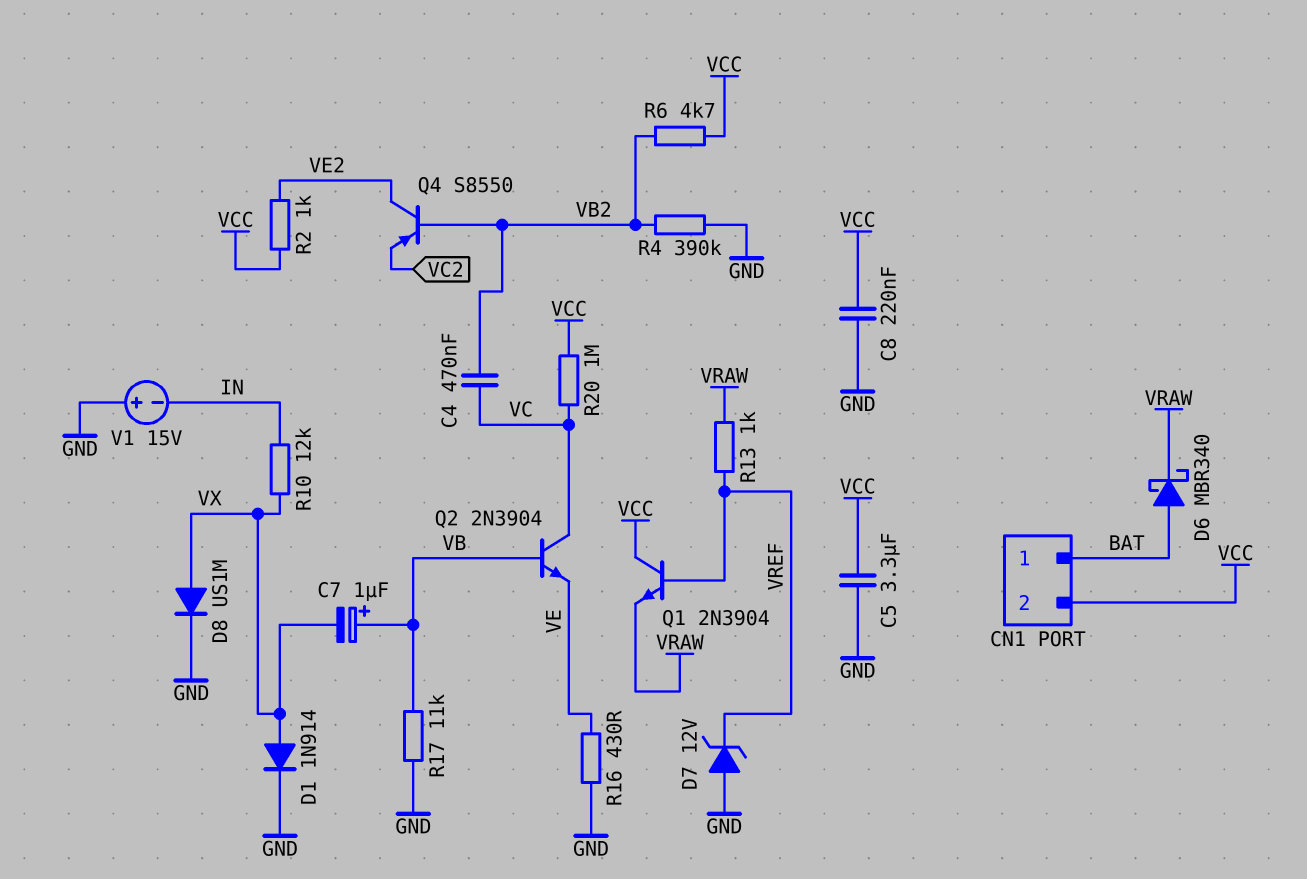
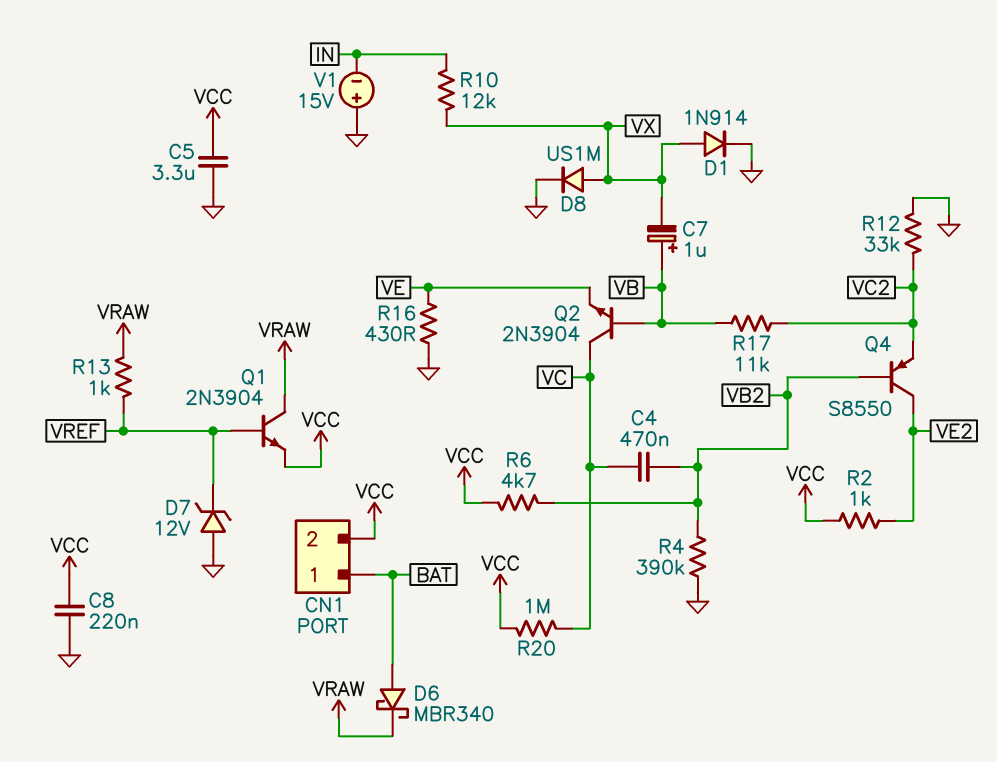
Q1: NPN 2N3904 (B VREF, C VCC, E VRAW) -> NPN 2N3904 (B VREF, C VRAW, E VCC)
R12: none -> 33k (GND, VC2)
R17: 11k (GND, VB) -> 11k (VB, VC2)

